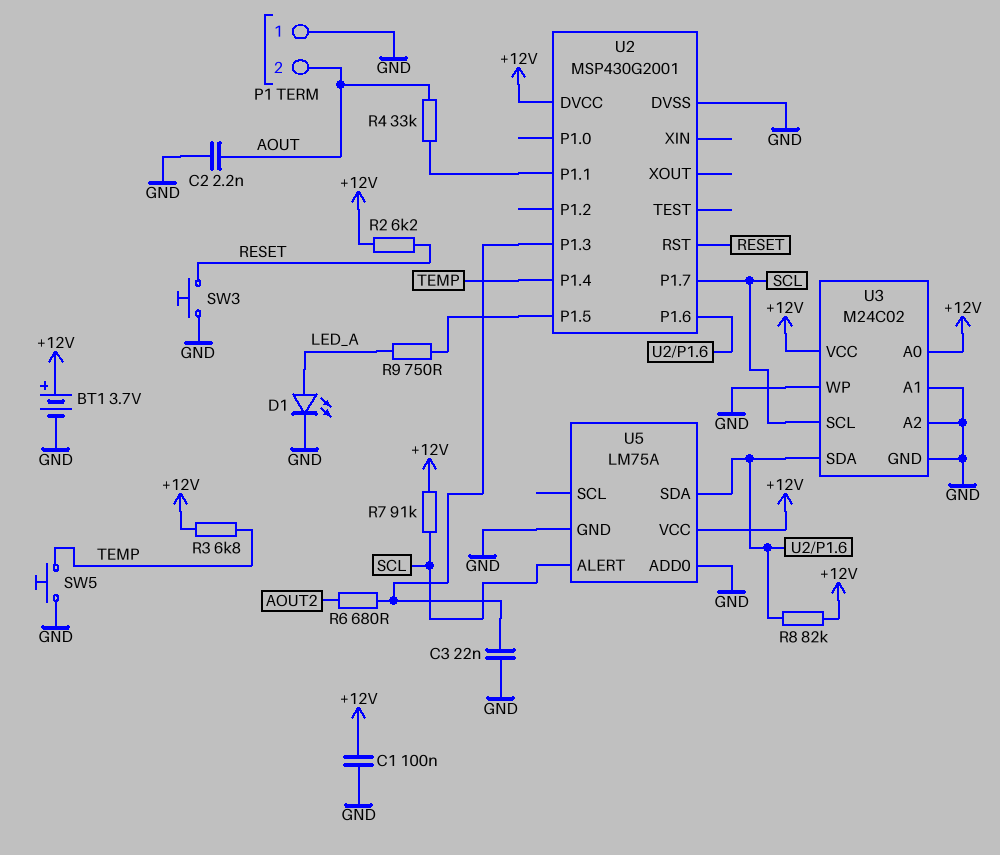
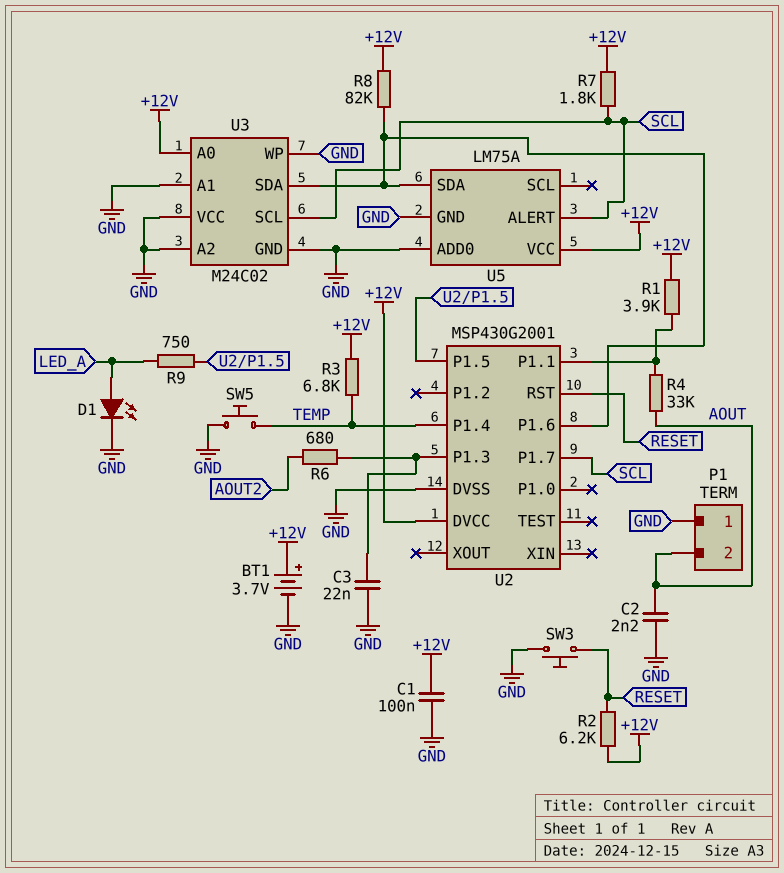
R1: none -> 3.9k (+12V, U2/P1.1)
R7: 91k (+12V, SCL) -> 1.8k (+12V, SCL)
U3 pin VCC: +12V -> GND

